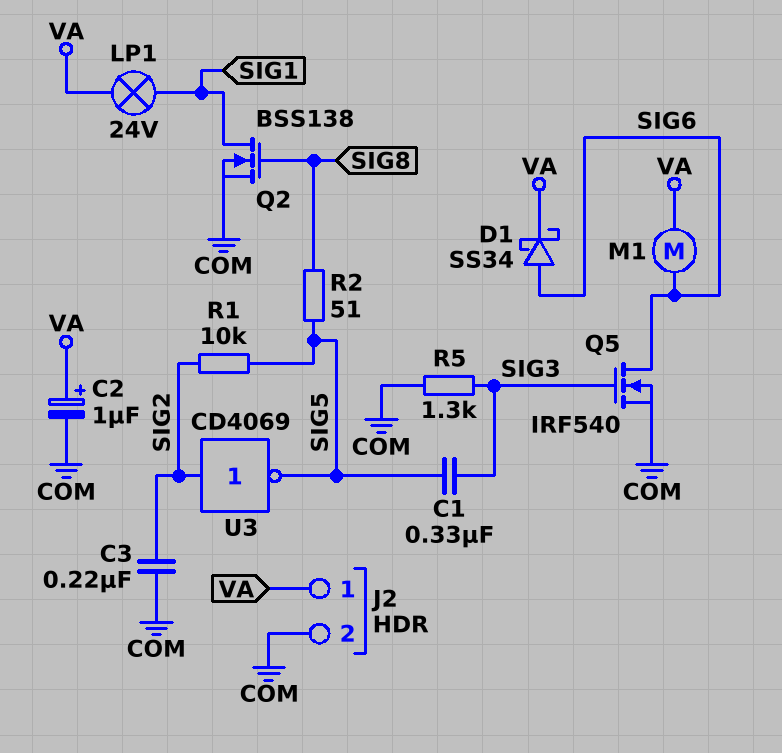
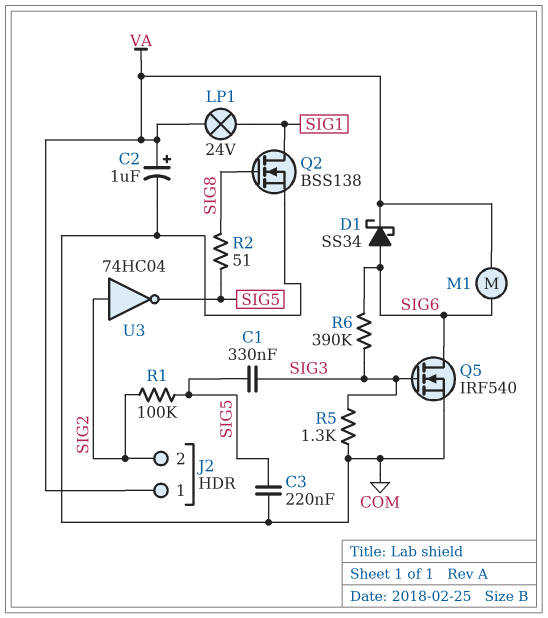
C3: 220nF (COM, SIG2) -> 220nF (COM, SIG5)
J2 pin 2: COM -> SIG2
R1: 10k (SIG2, SIG5) -> 100k (SIG2, SIG5)
R6: none -> 390k (SIG3, SIG6)
U3: NOT CD4069 (in SIG2, out SIG5) -> NOT 74HC04 (in SIG2, out SIG5)

